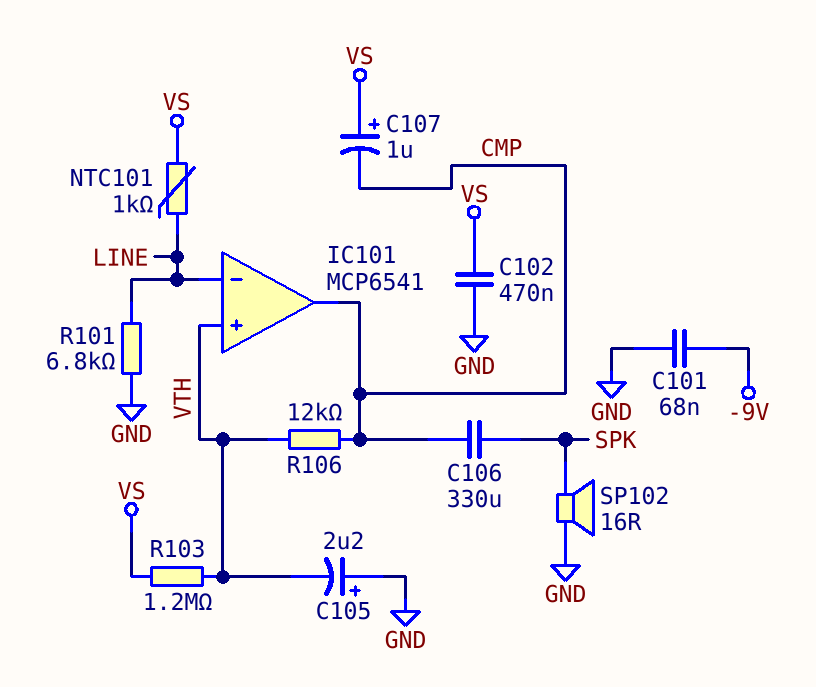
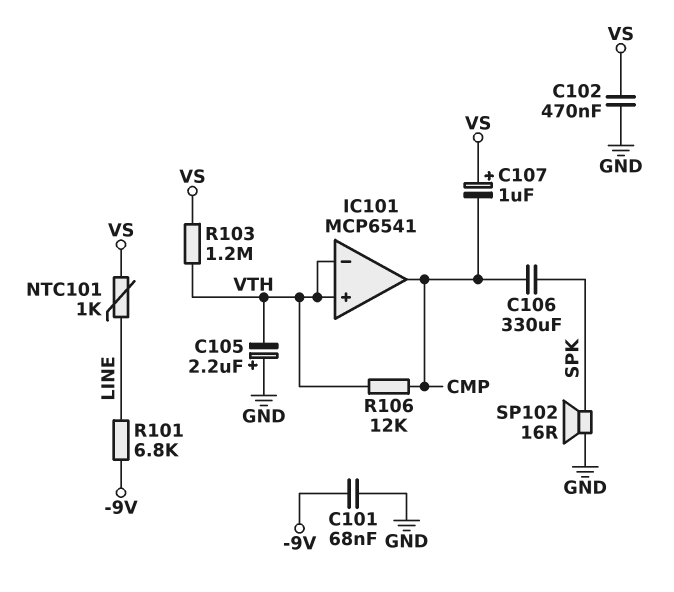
IC101 pin in-: LINE -> VTH
R101: 6.8k (GND, LINE) -> 6.8k (-9V, LINE)

